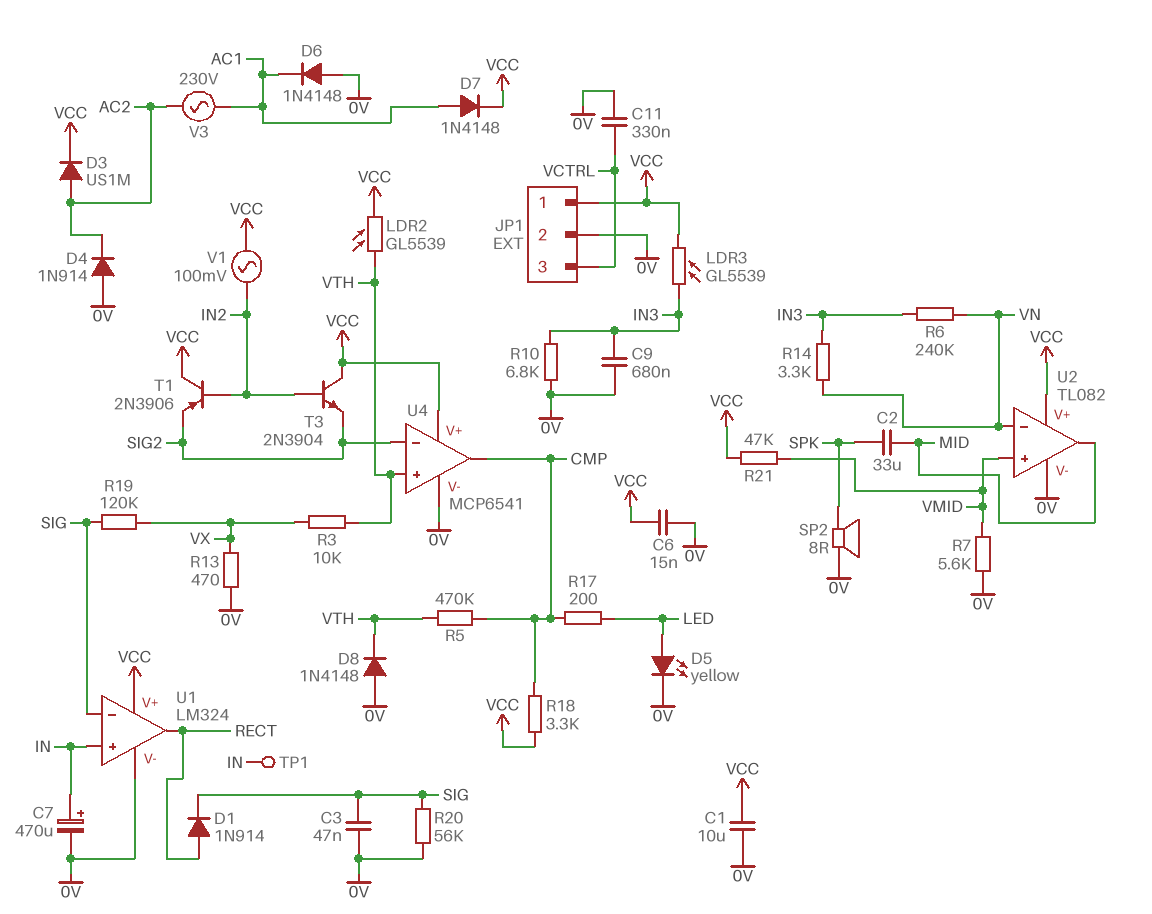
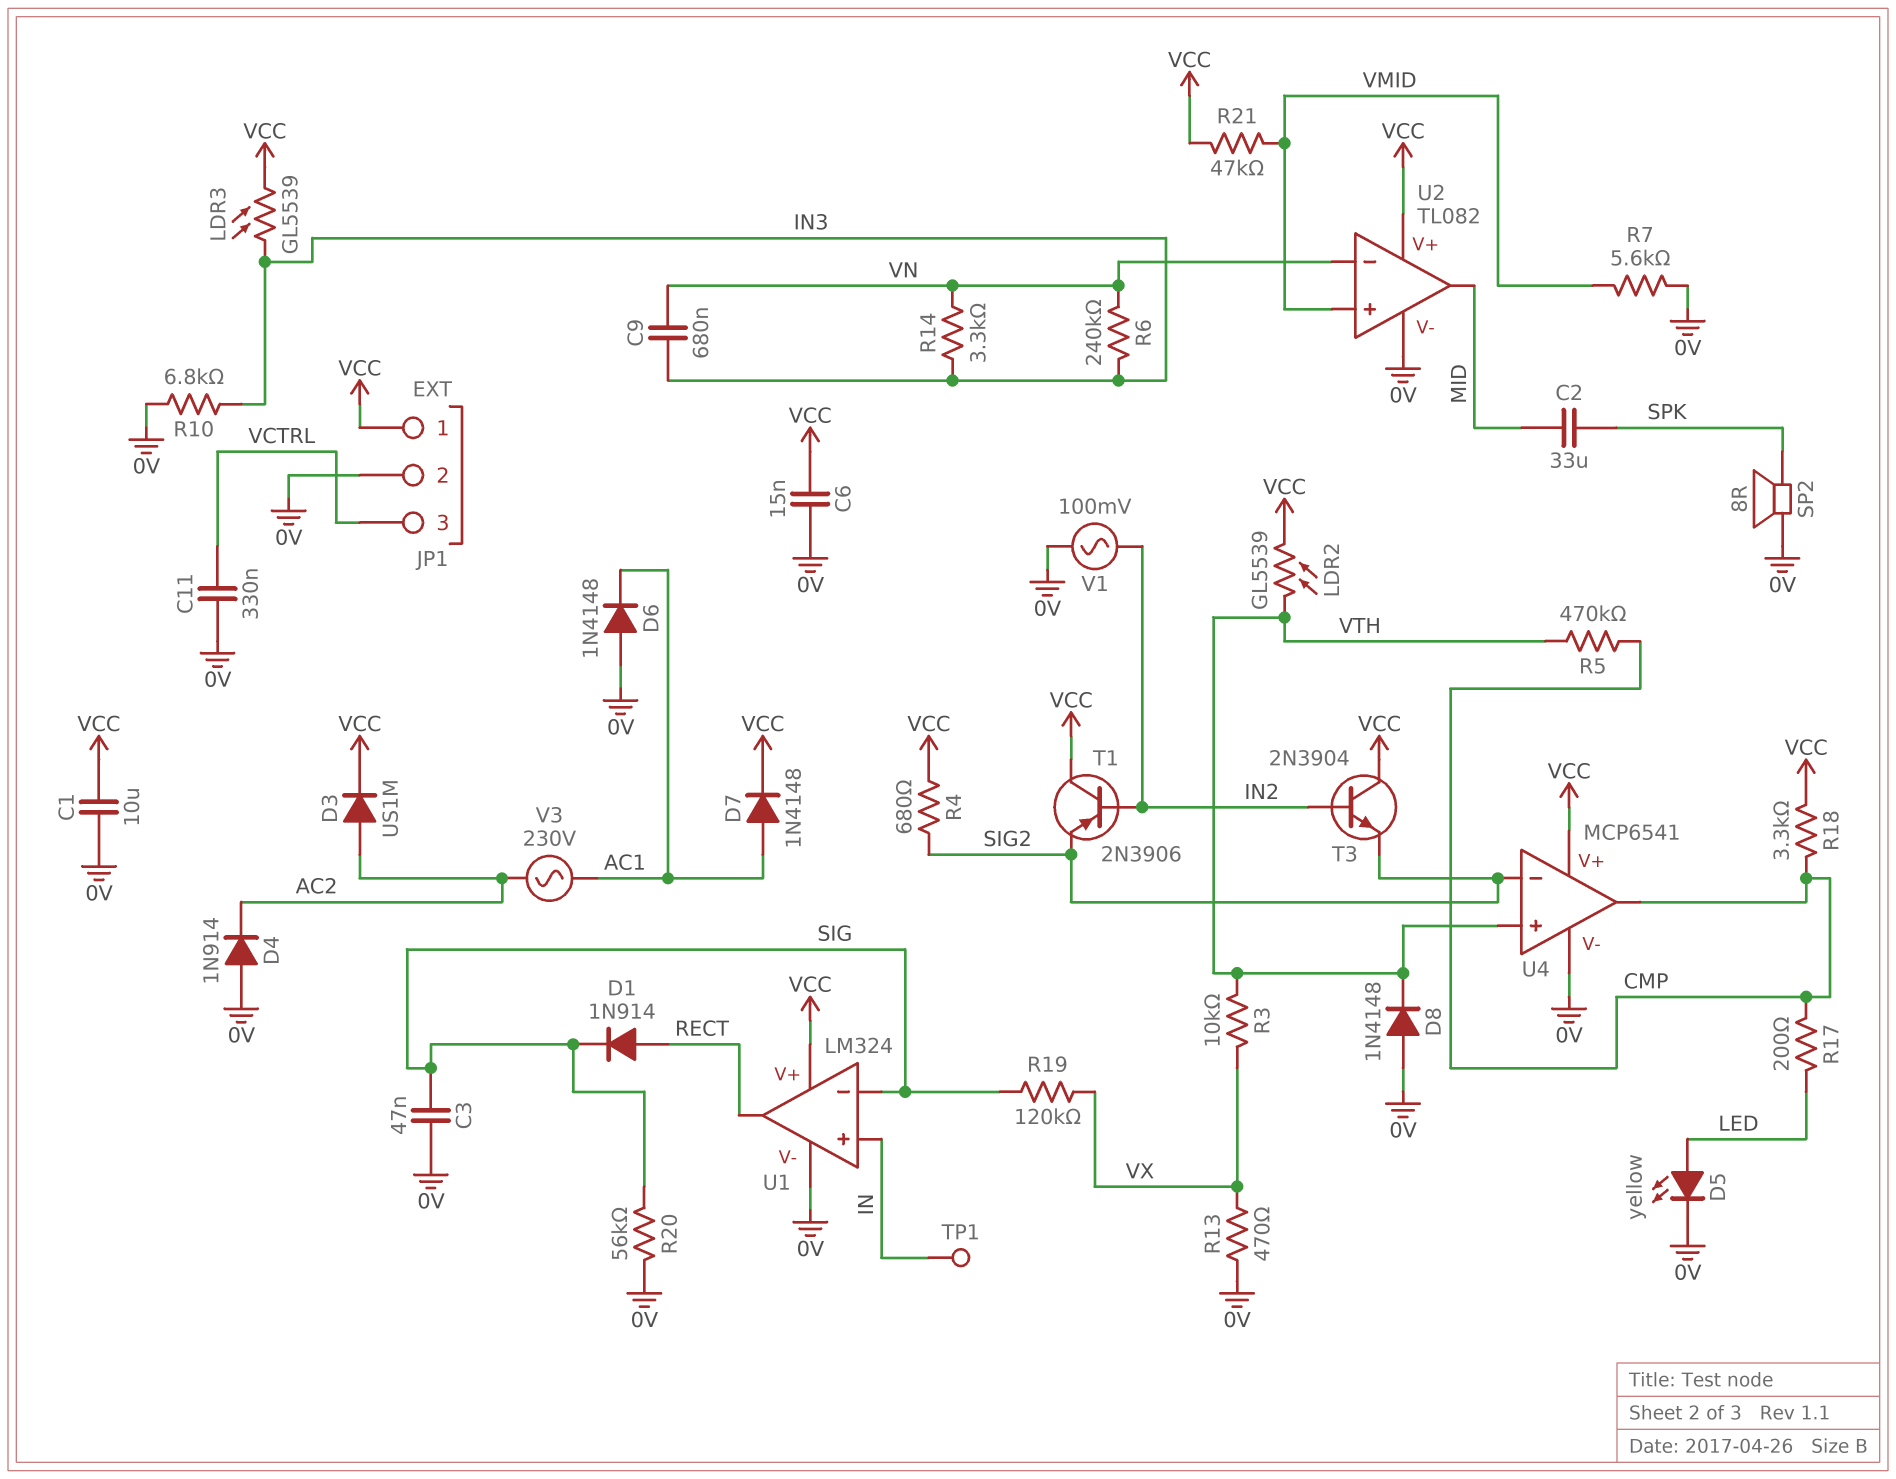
C7: 470uF (plus IN, minus 0V) -> none
C9: 680nF (0V, IN3) -> 680nF (IN3, VN)
R4: none -> 680 (SIG2, VCC)
V1: AC 100mV (IN2, VCC) -> AC 100mV (0V, IN2)

